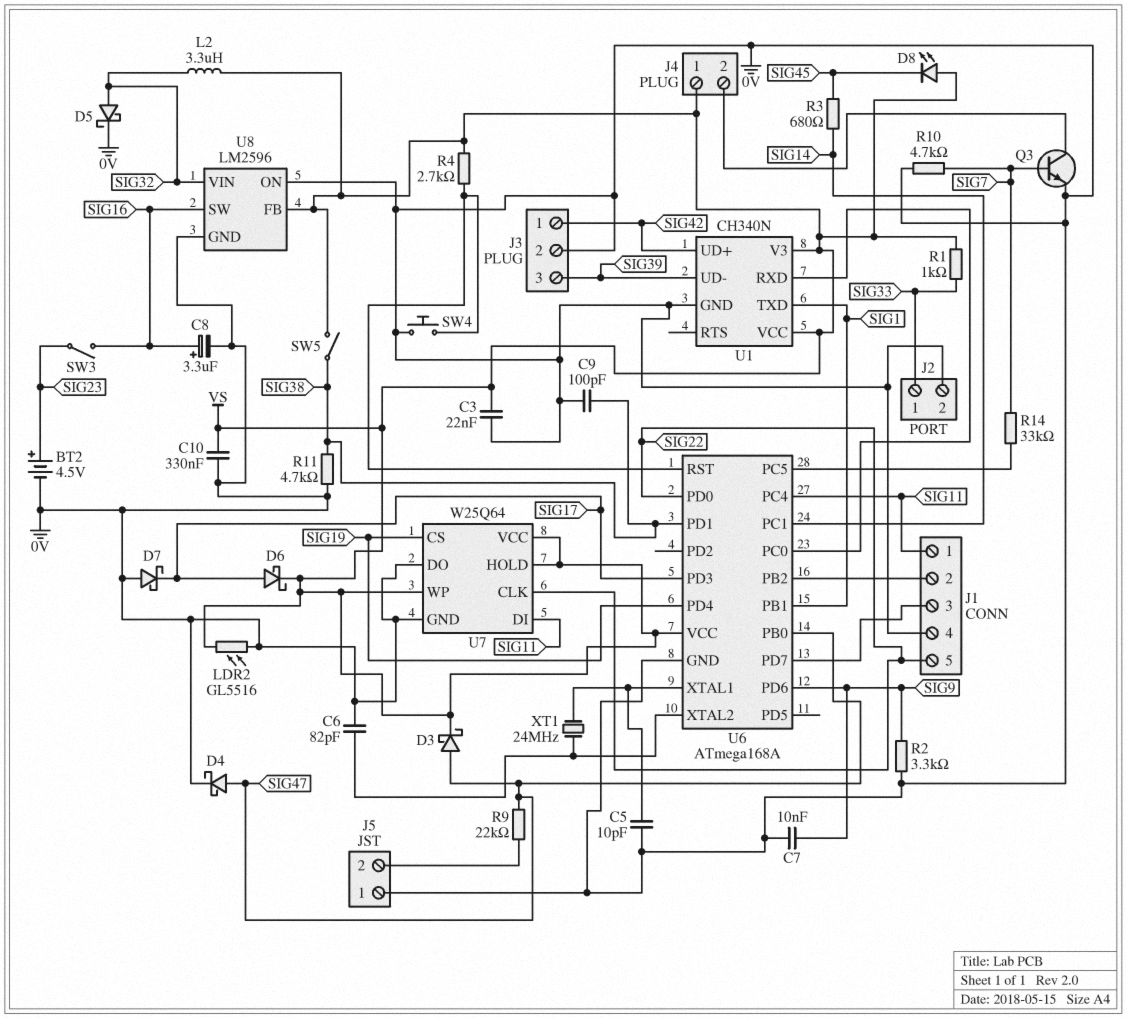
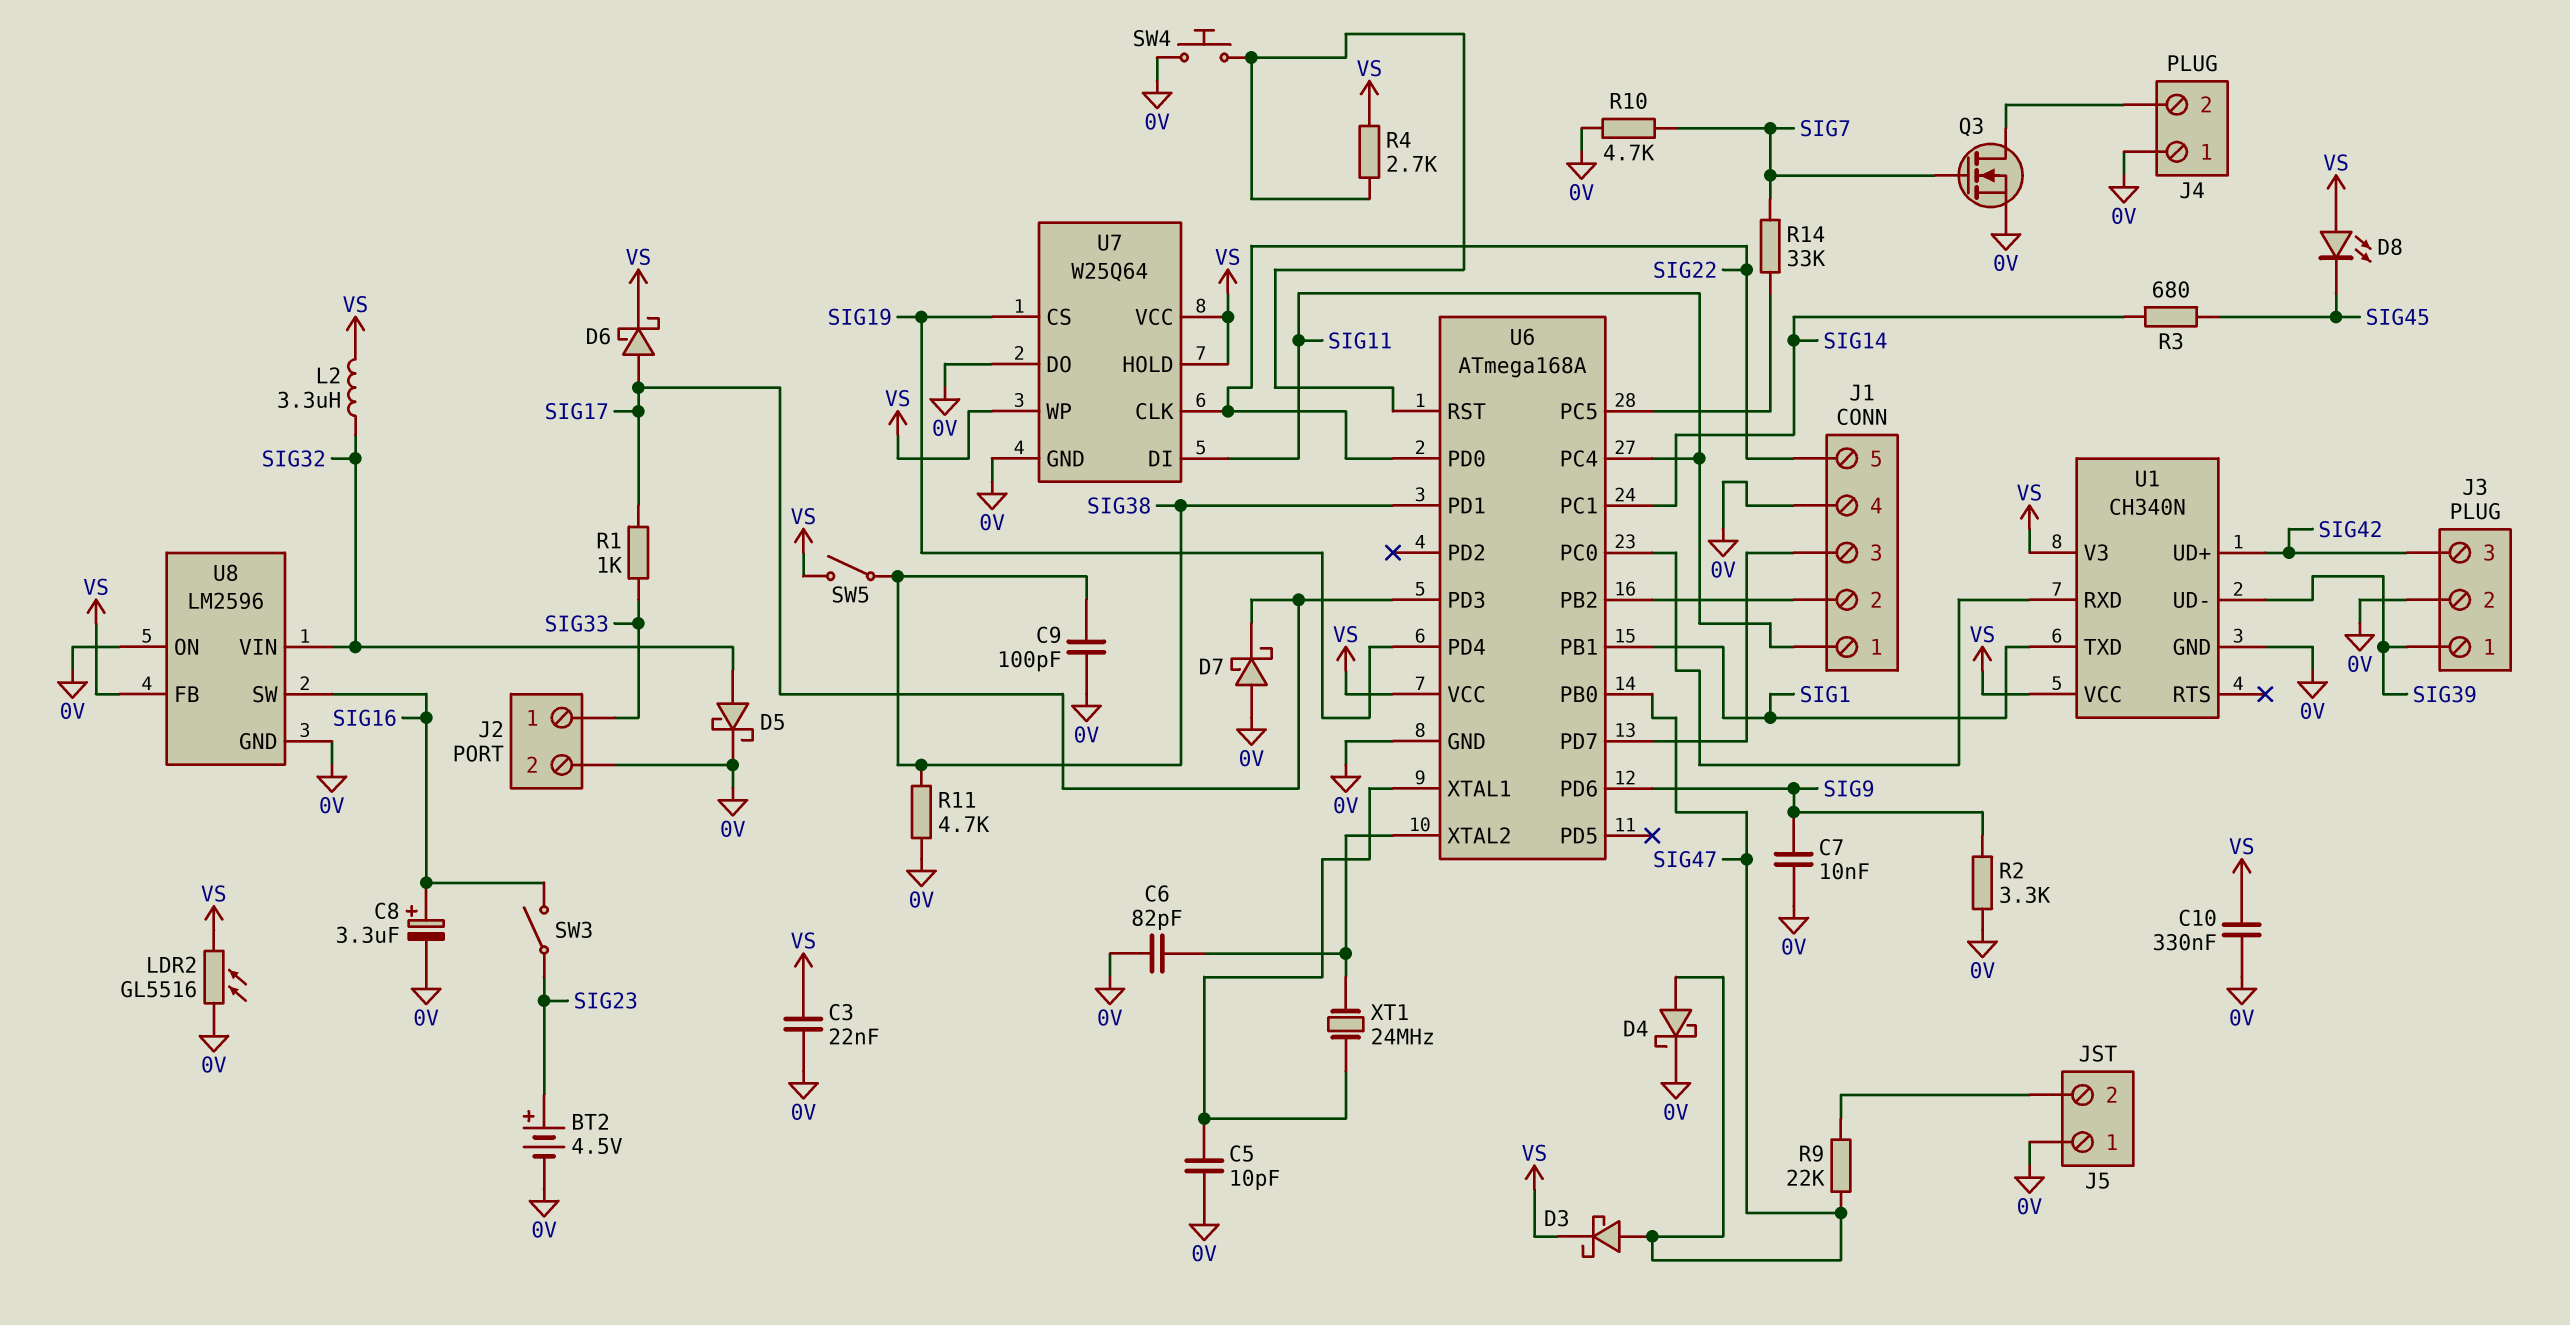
J3 pin 1: SIG42 -> SIG39
J3 pin 3: SIG39 -> SIG42
J4 pin 1: VS -> 0V
Q3: NPN (B SIG7, C J4/2, E 0V) -> NMOS (G SIG7, D J4/2, S 0V)
R1: 1k (SIG33, VS) -> 1k (SIG17, SIG33)

